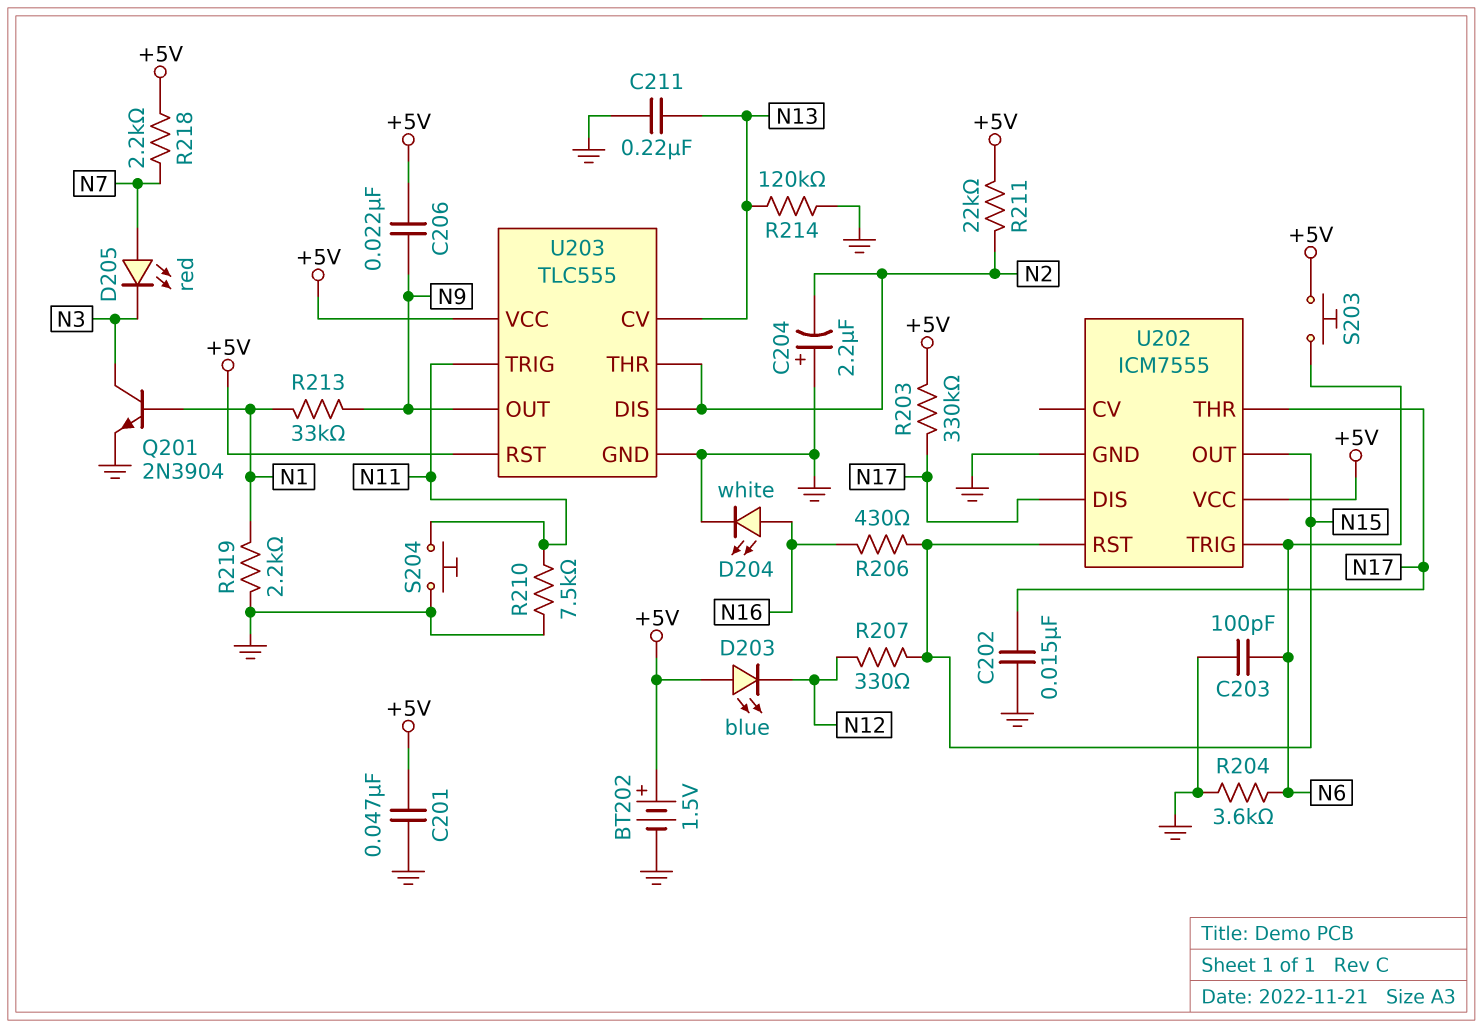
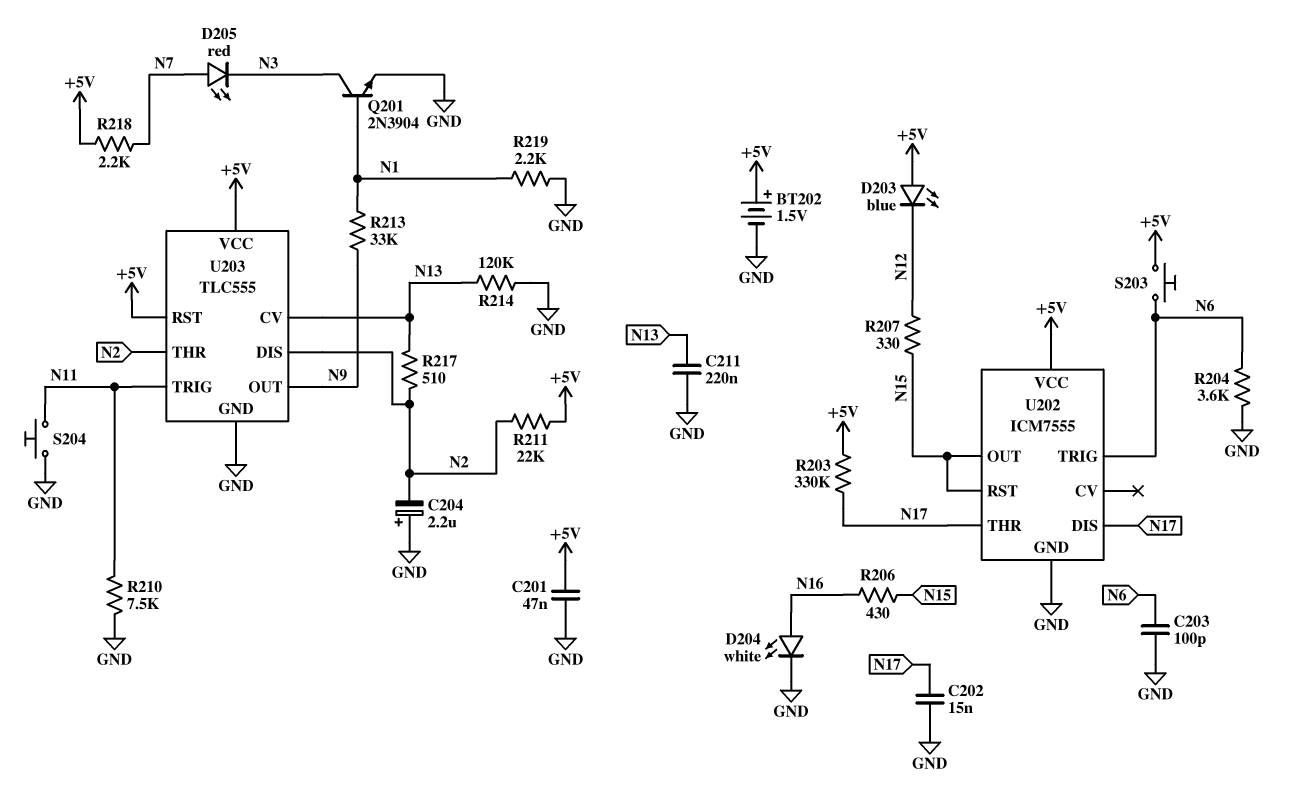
C206: 22nF (+5V, N9) -> none
R217: none -> 510 (N2, N13)

